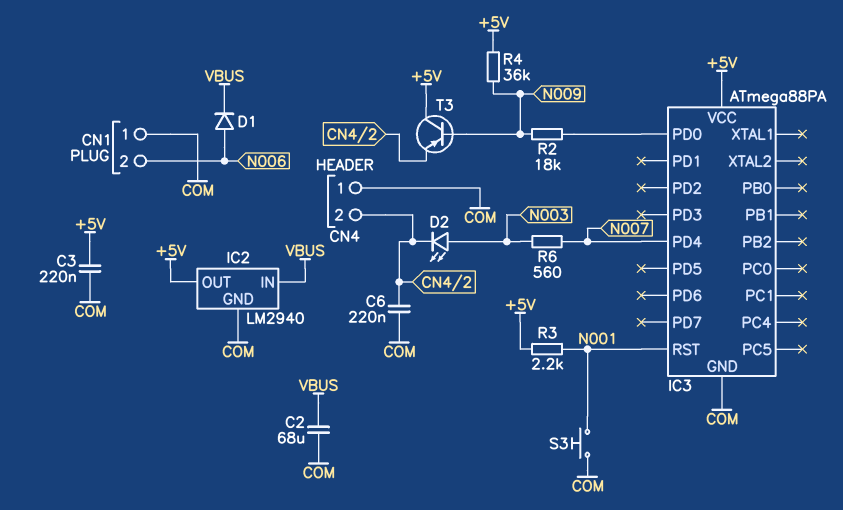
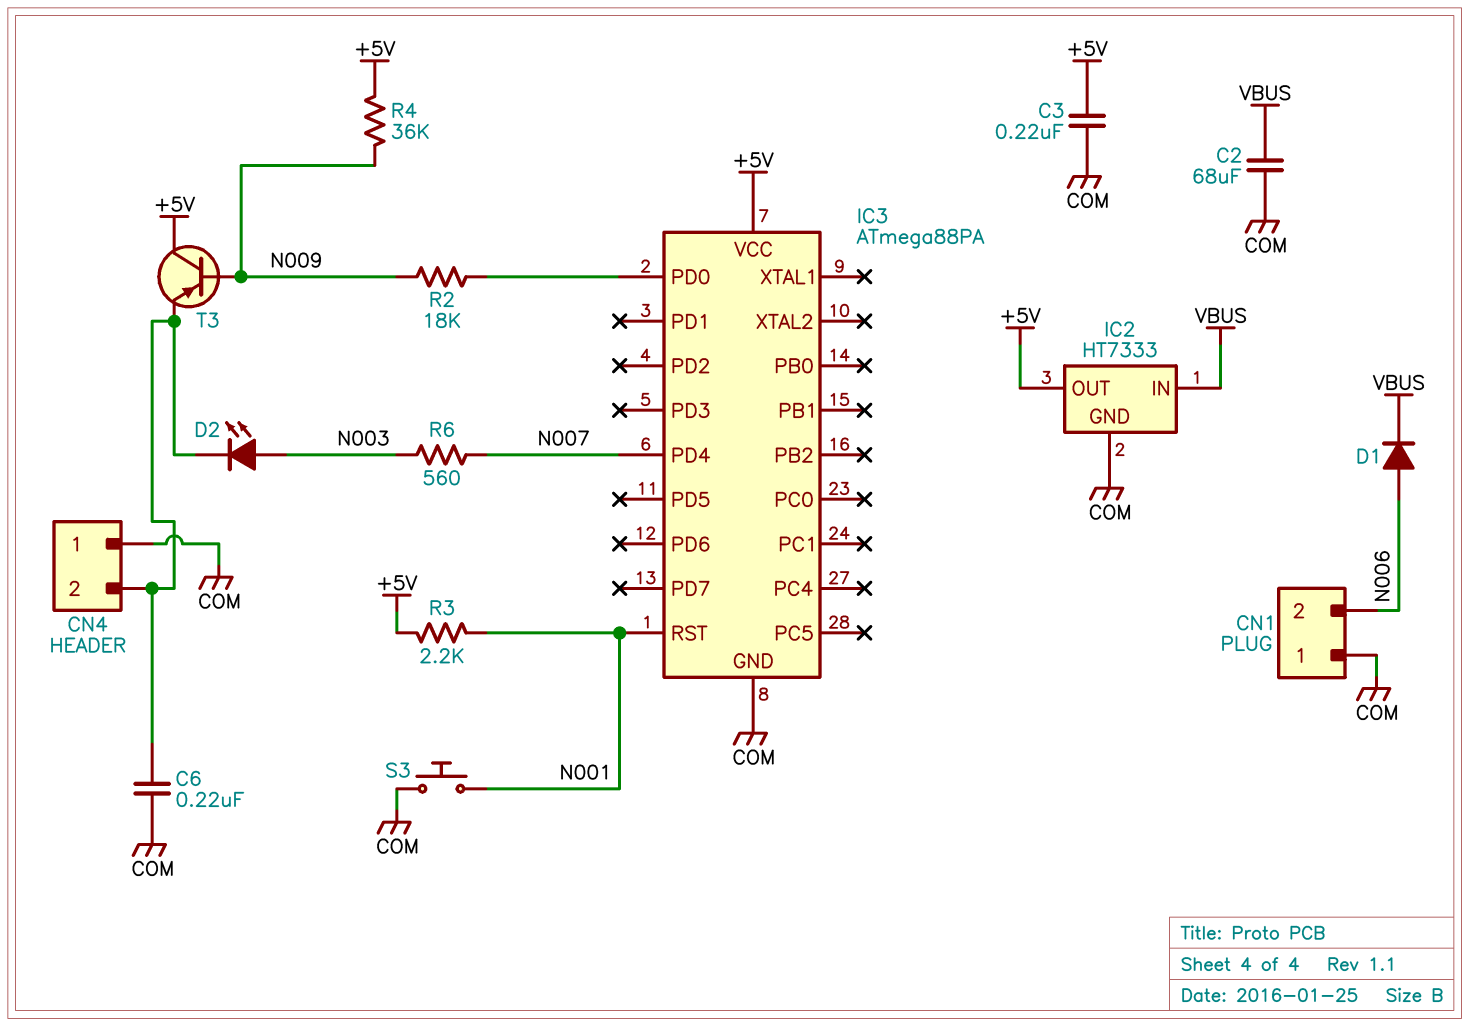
IC2: LM2940 -> HT7333

